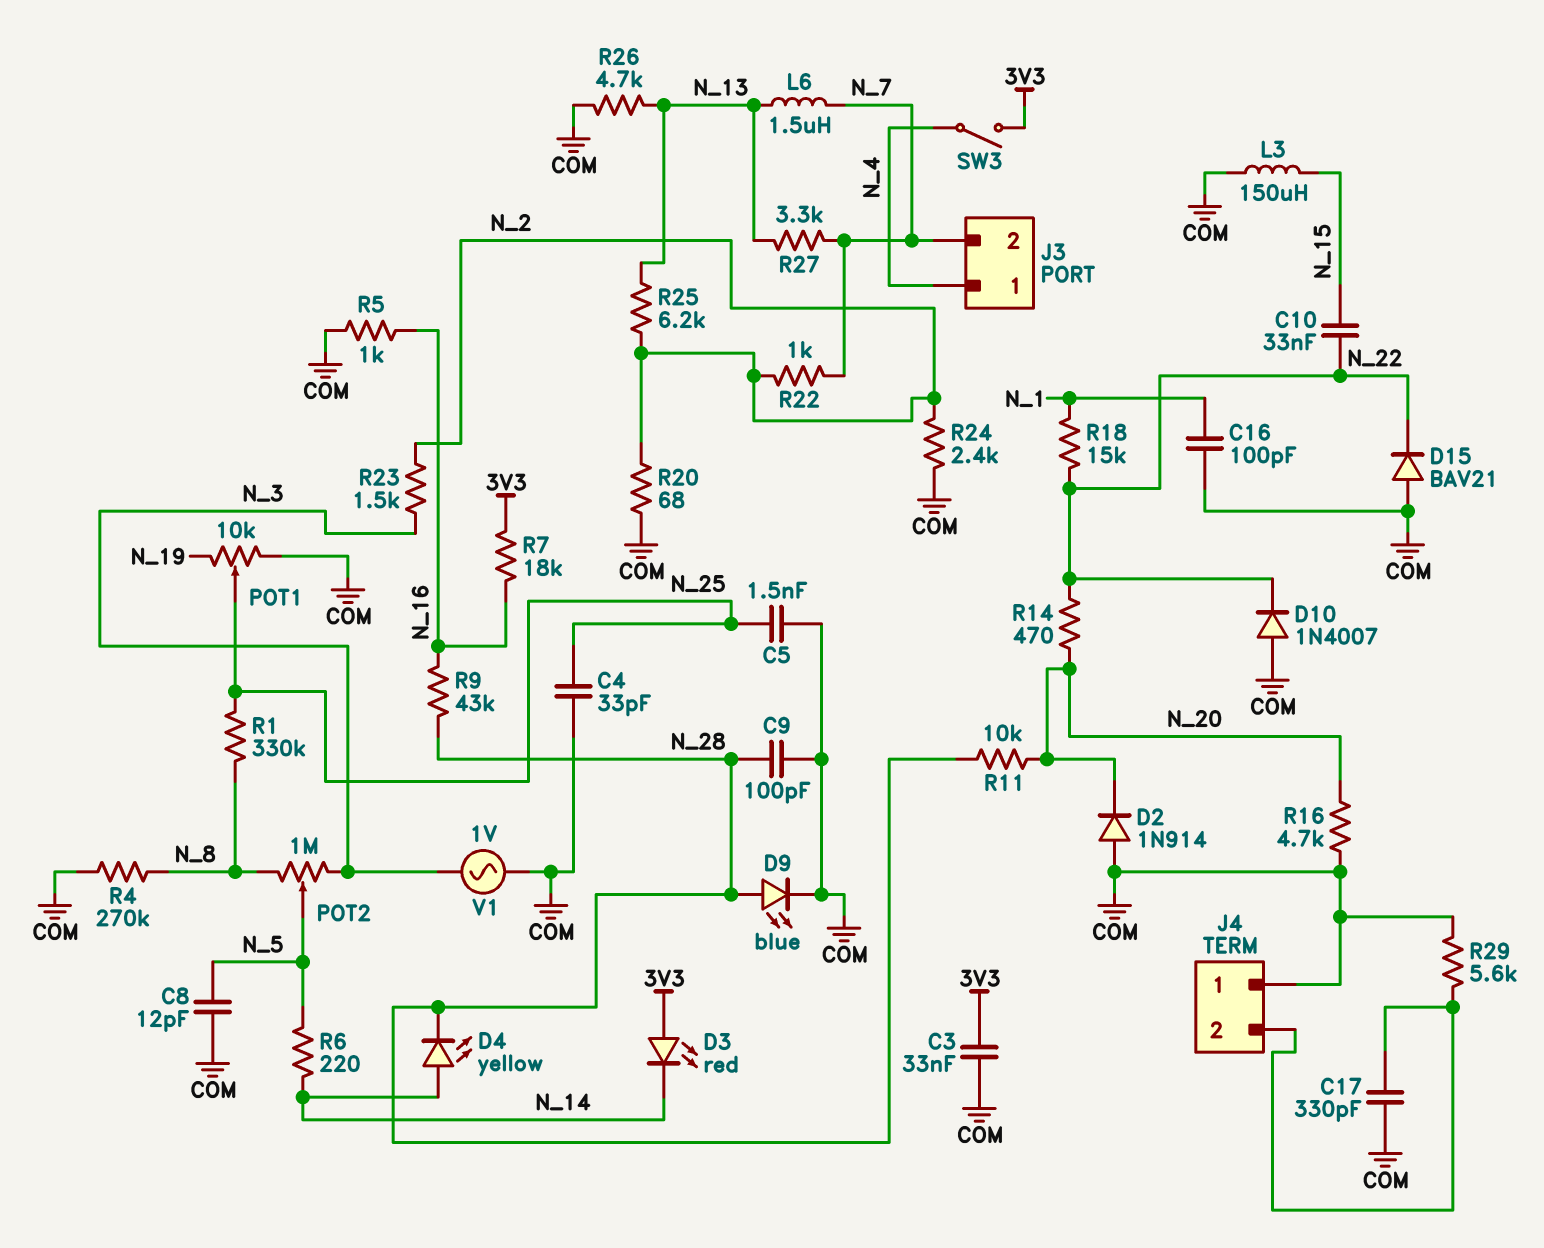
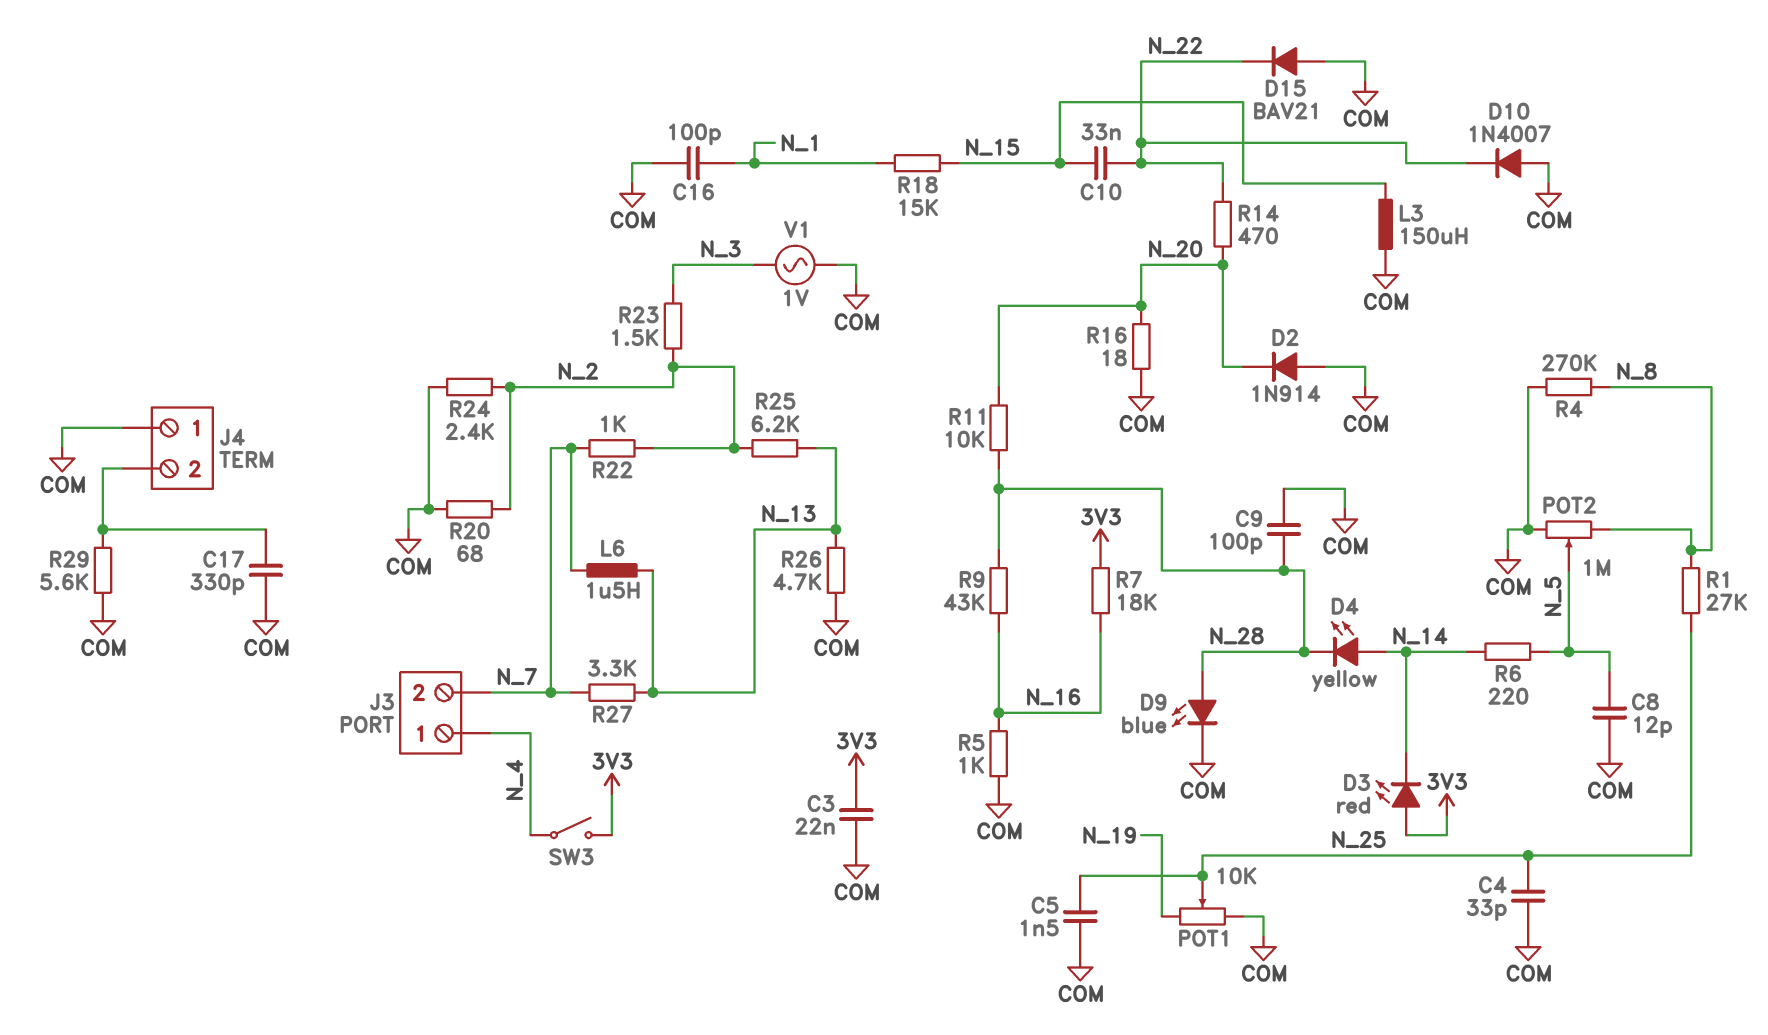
C3: 33nF (3V3, COM) -> 22nF (3V3, COM)
POT2: 1M (N_3, N_8, wiper N_5) -> 1M (COM, N_8, wiper N_5)
R1: 330k (N_8, N_25) -> 27k (N_8, N_25)
R16: 4.7k (COM, N_20) -> 18 (COM, N_20)
R18: 15k (N_1, N_22) -> 15k (N_1, N_15)

